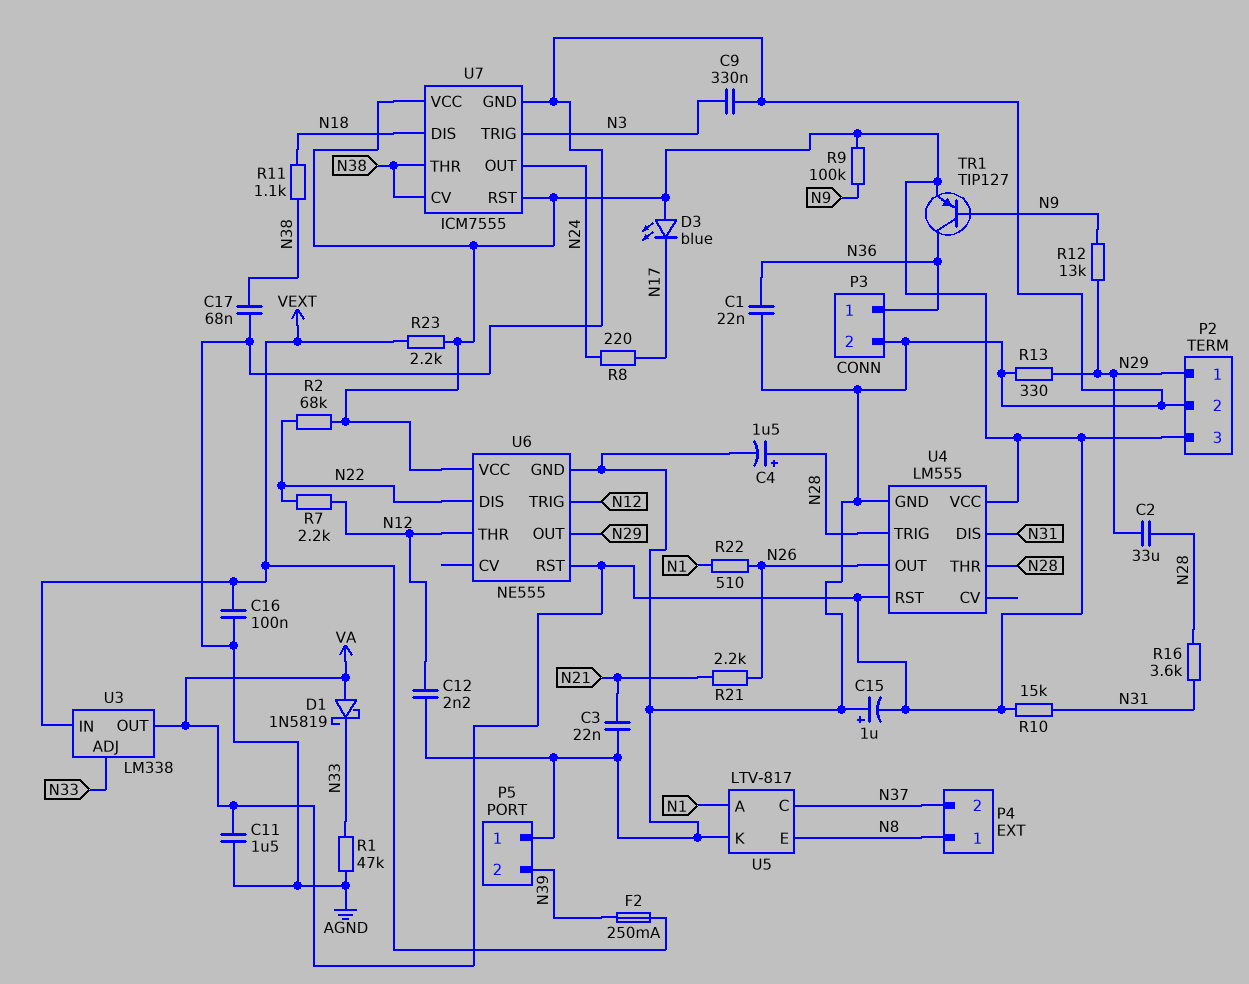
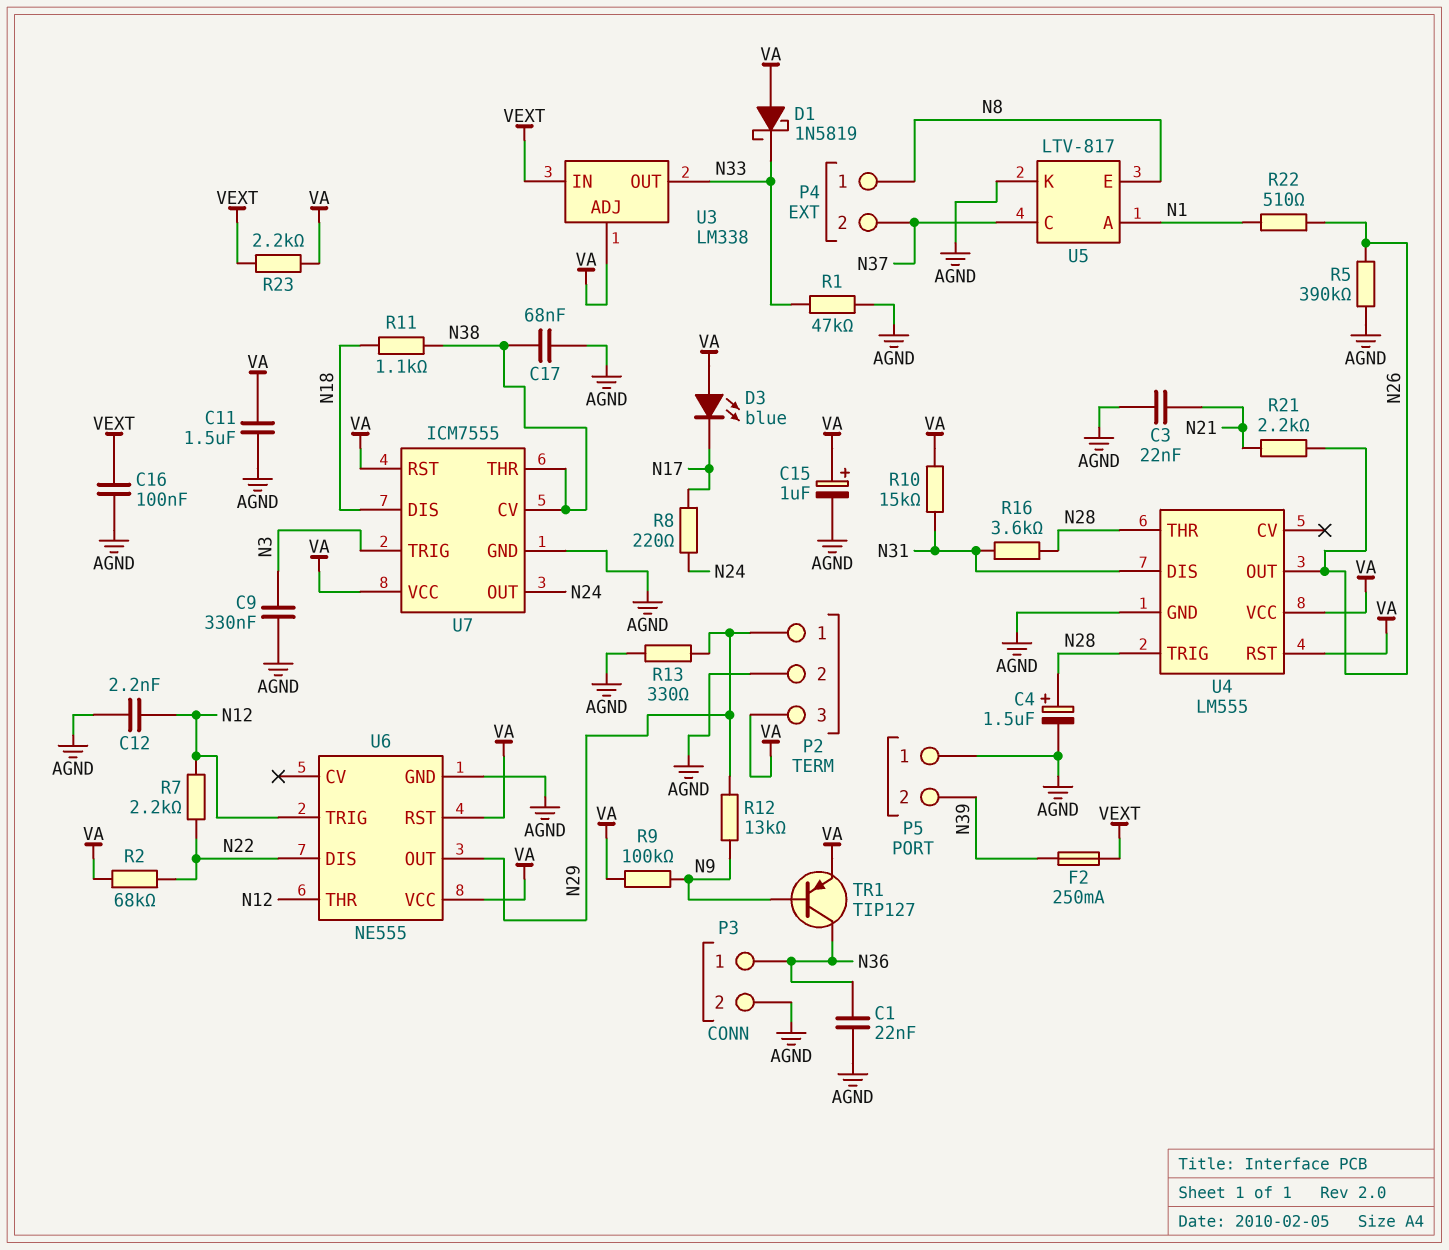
C2: 33uF (N28, N29) -> none
C15: 1uF (plus AGND, minus VA) -> 1uF (plus VA, minus AGND)
R5: none -> 390k (AGND, N26)
U3 pin ADJ: N33 -> VA
U3 pin OUT: VA -> N33

